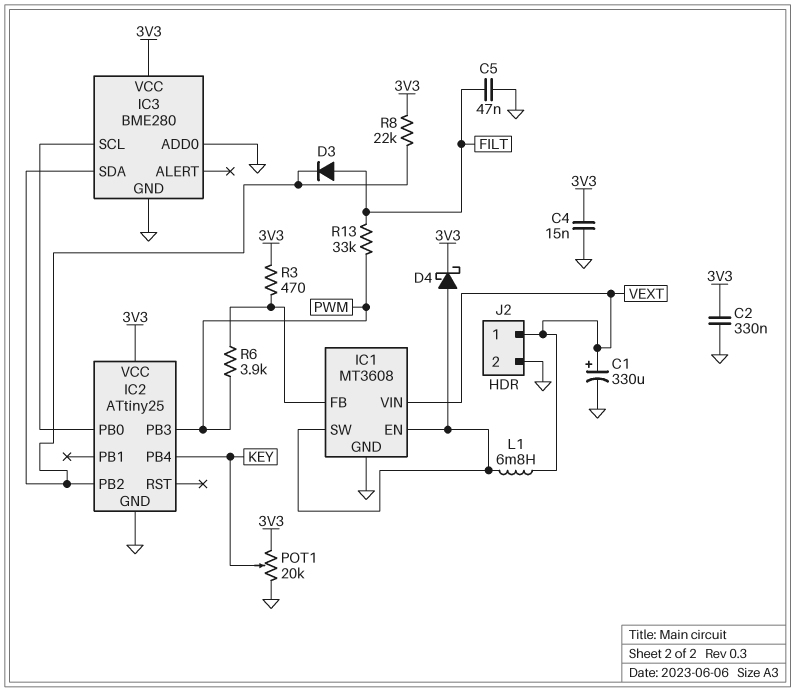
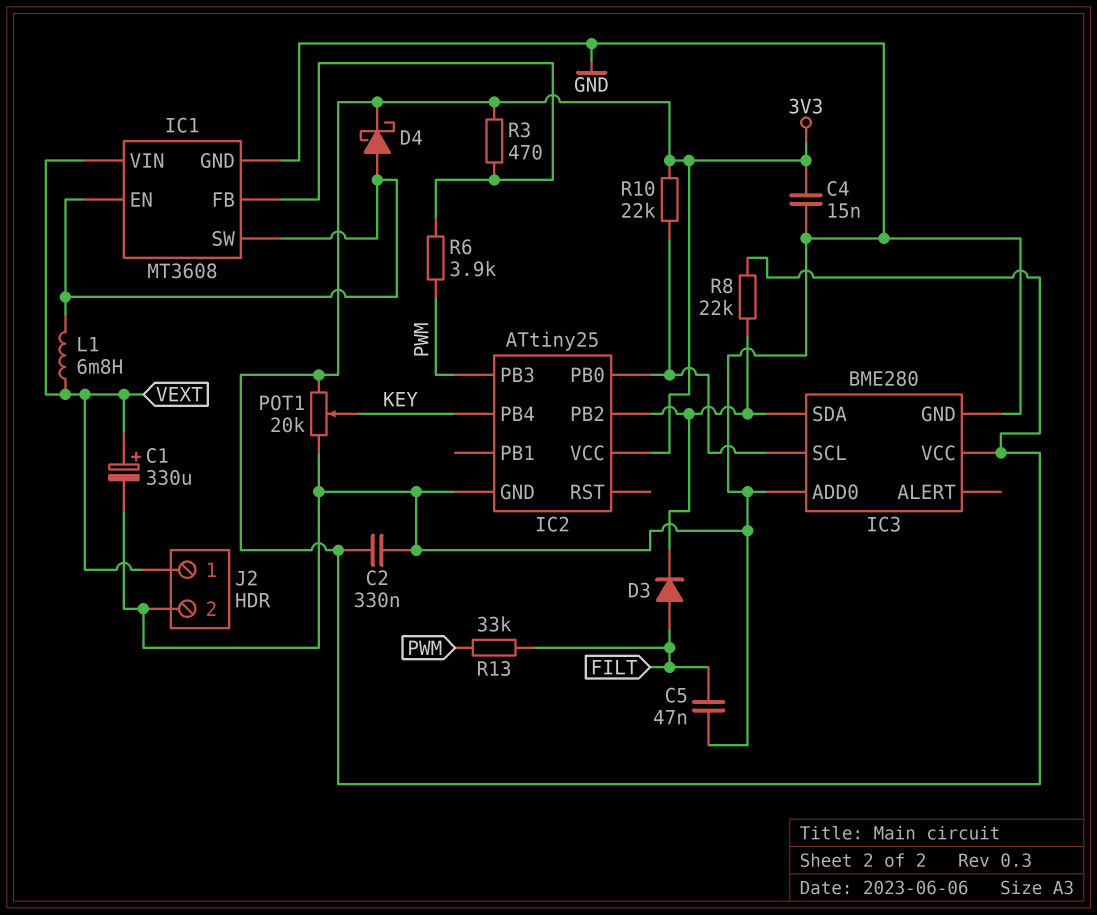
R10: none -> 22k (3V3, IC2/PB0)

